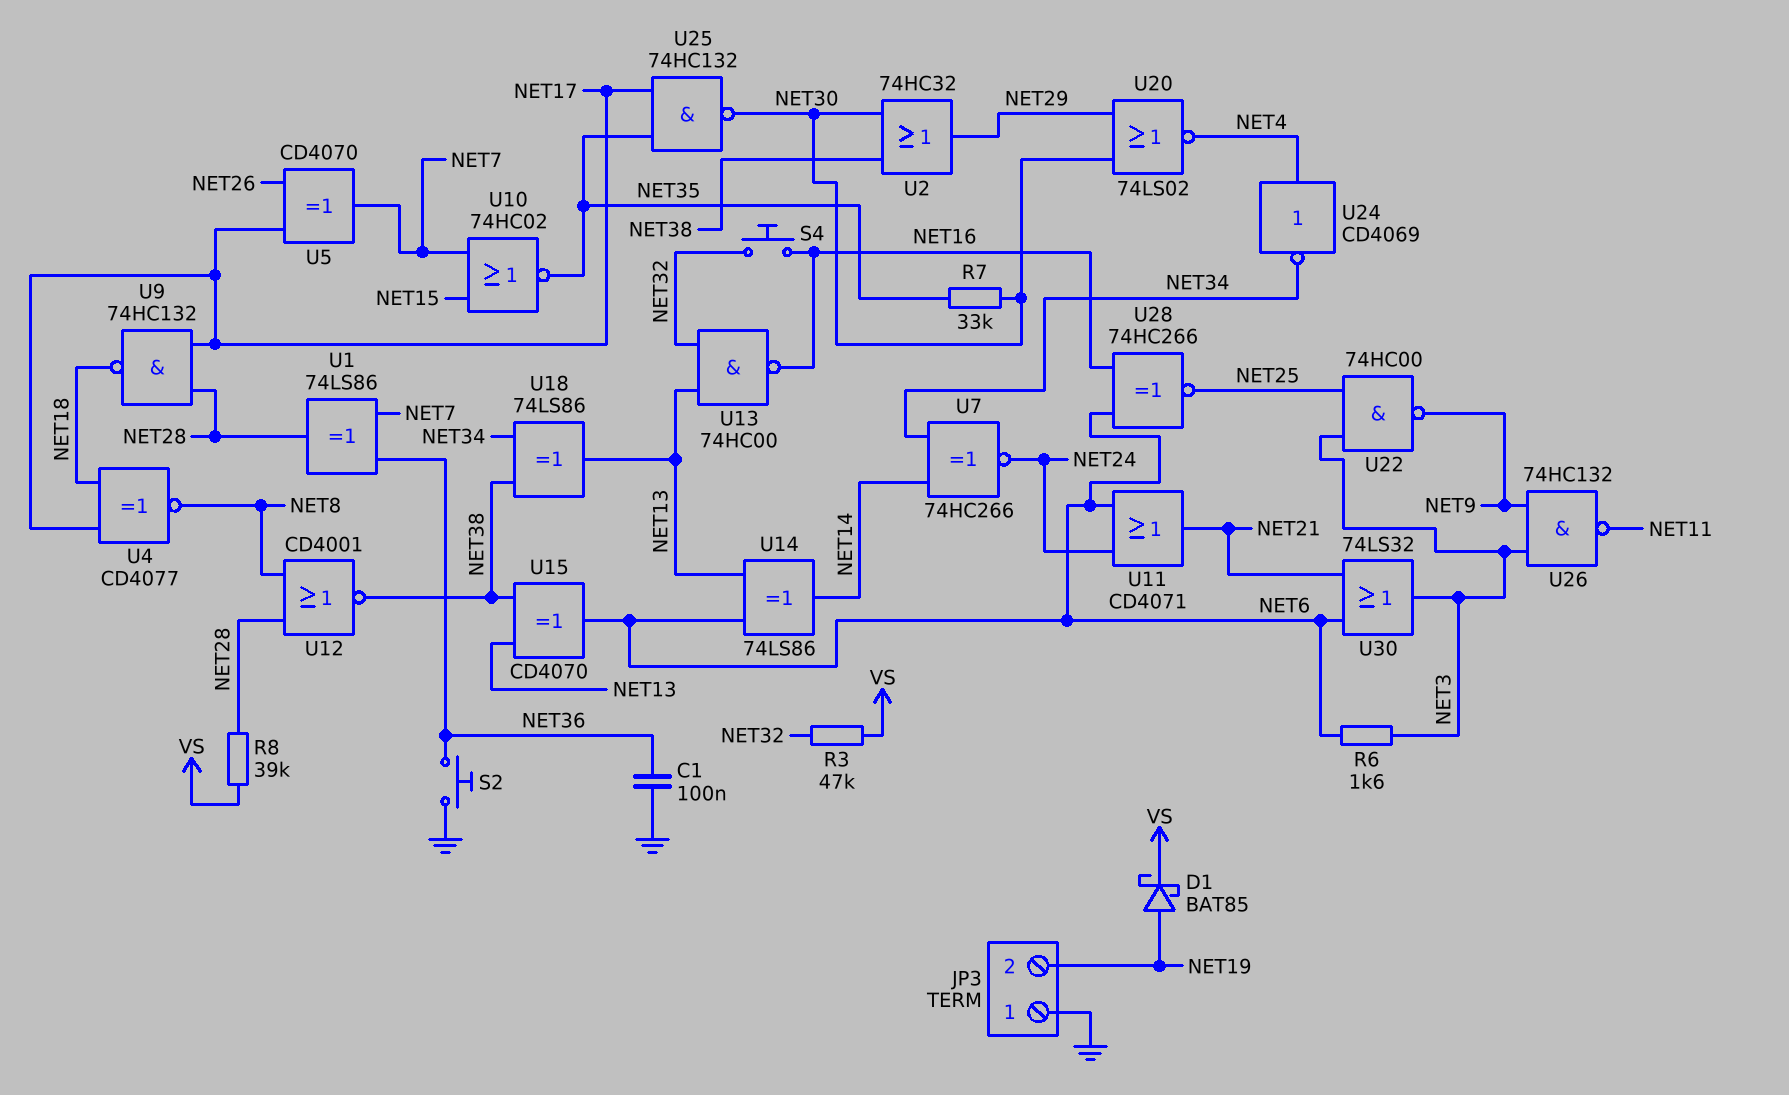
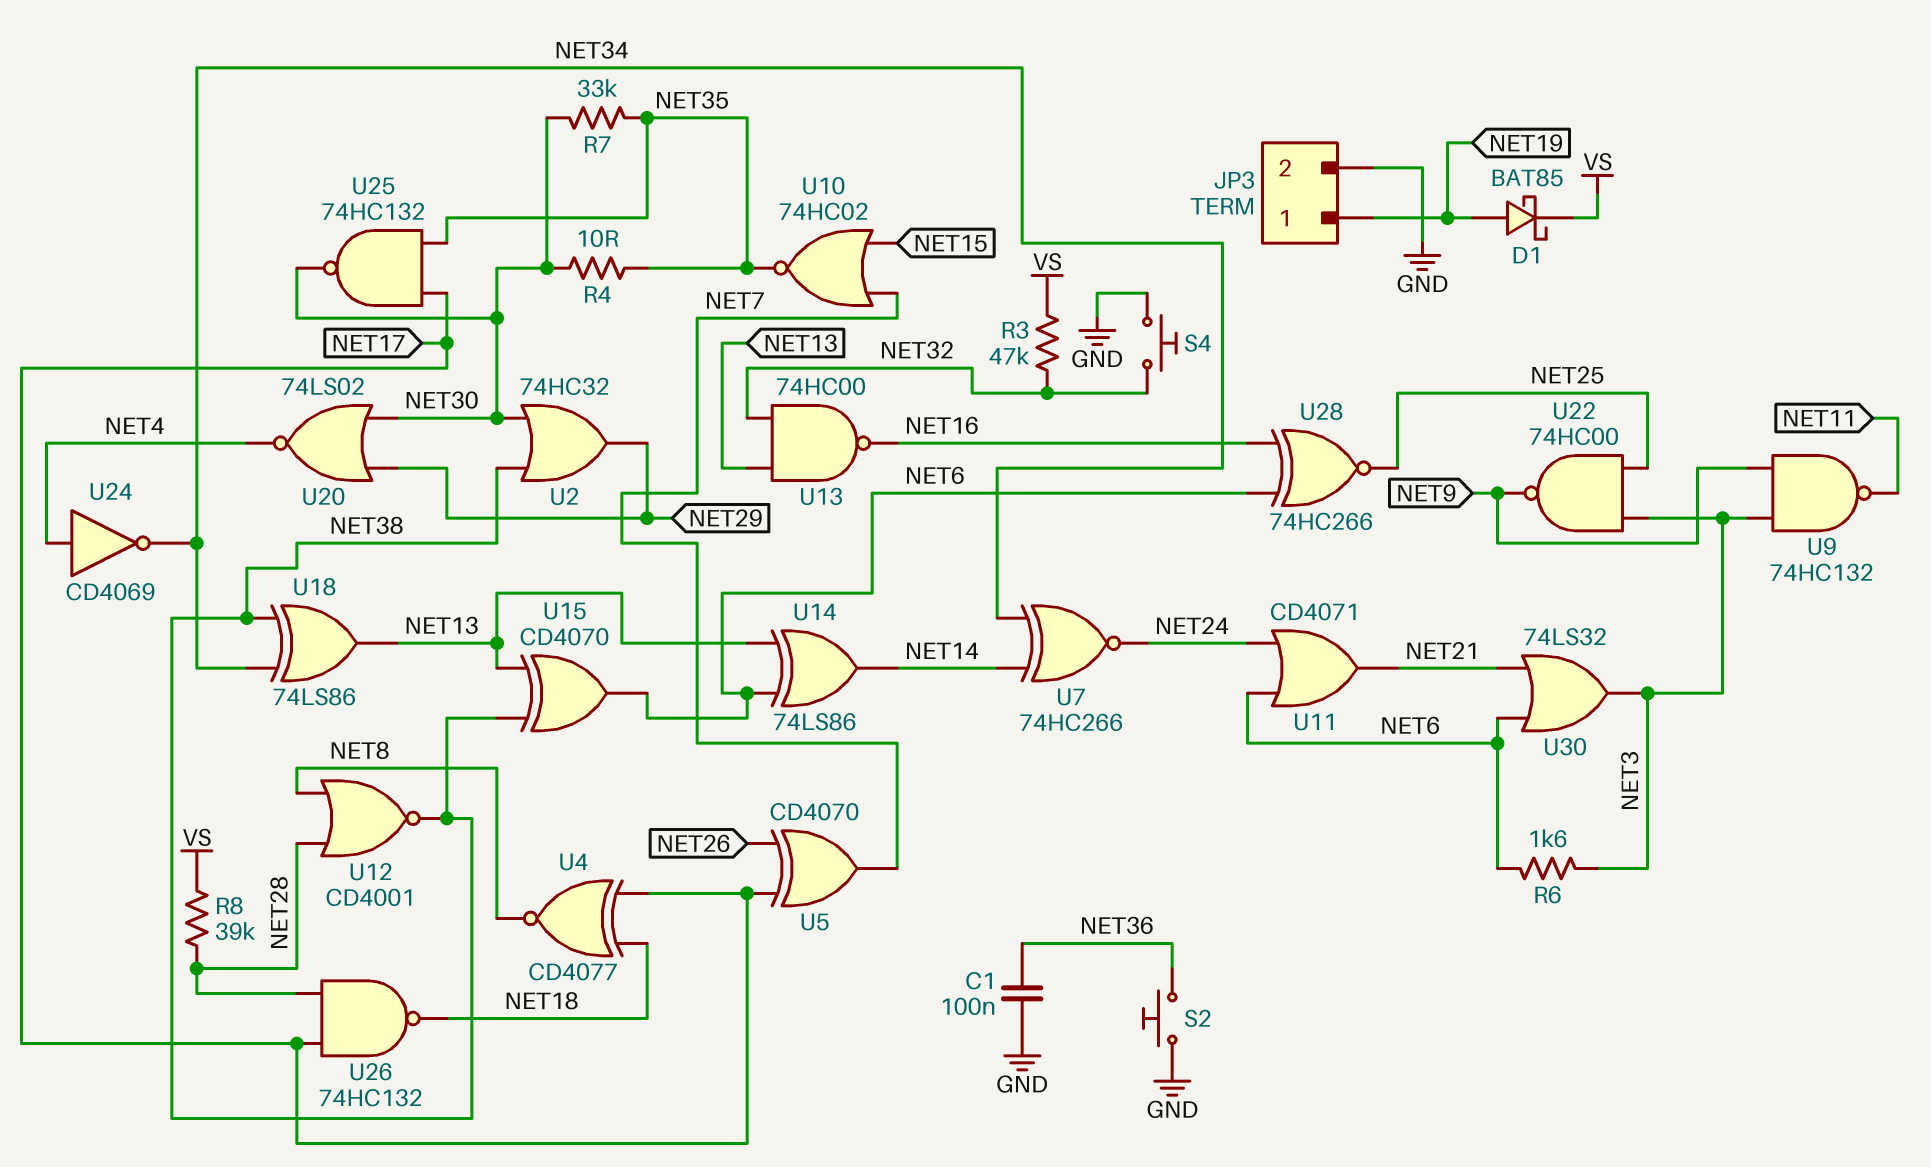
JP3 pin 1: GND -> NET19
JP3 pin 2: NET19 -> GND
R4: none -> 10 (NET30, NET35)
S4: button (NET16, NET32) -> button (GND, NET32)
U1: XOR 74LS86 (in NET7, in NET36, out NET28) -> none
U9: NAND 74HC132 (in NET17, in NET28, out NET18) -> NAND 74HC132 (in NET3, in NET9, out NET11)
U26: NAND 74HC132 (in NET3, in NET9, out NET11) -> NAND 74HC132 (in NET17, in NET28, out NET18)

